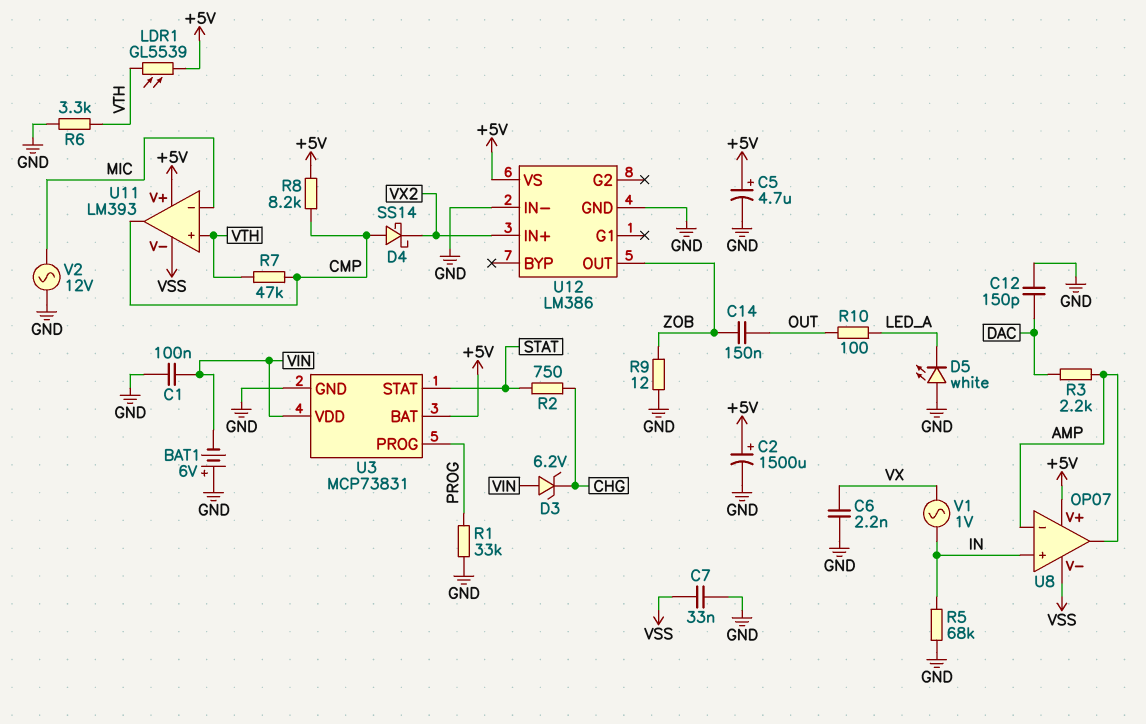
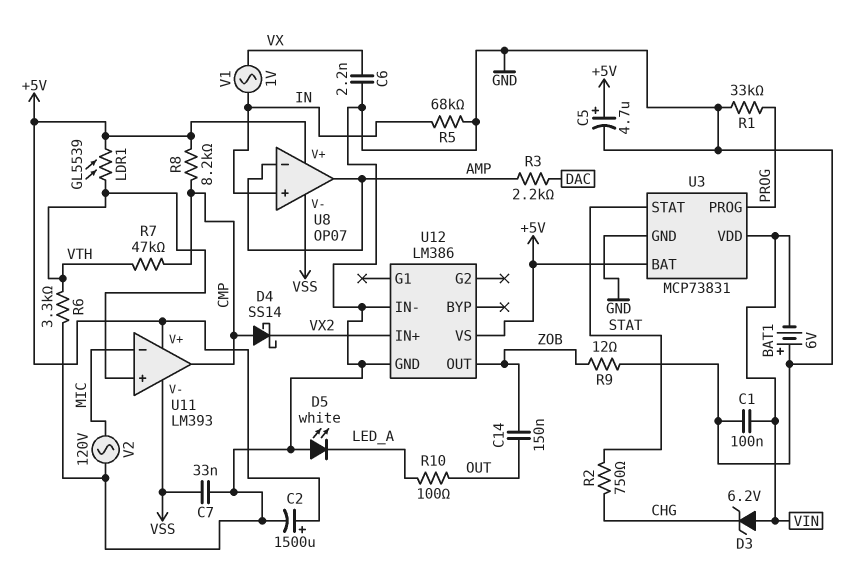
C12: 150pF (DAC, GND) -> none
V2: AC 12V (GND, MIC) -> AC 120V (GND, MIC)

